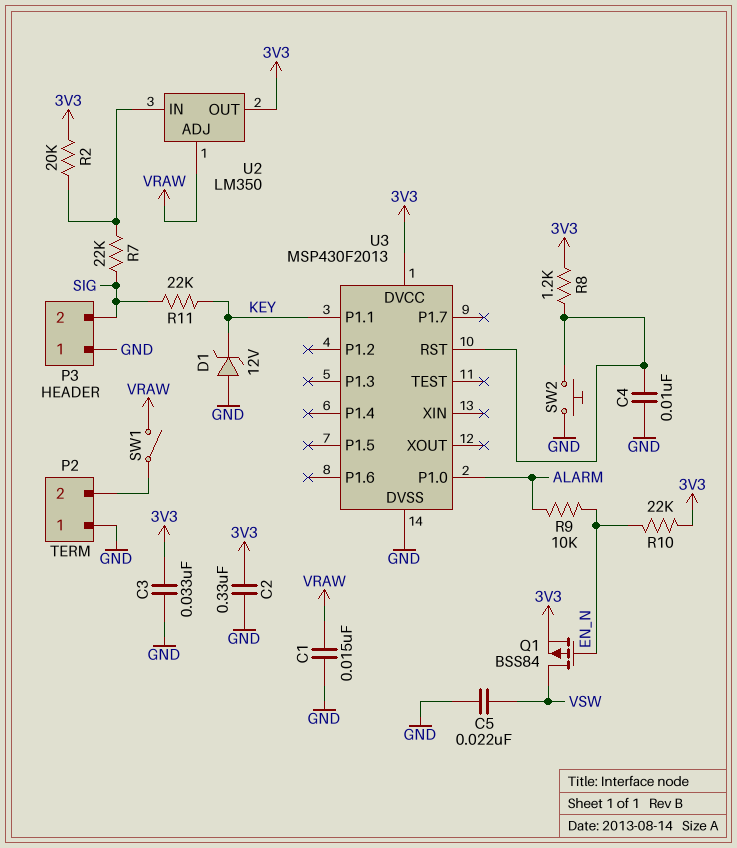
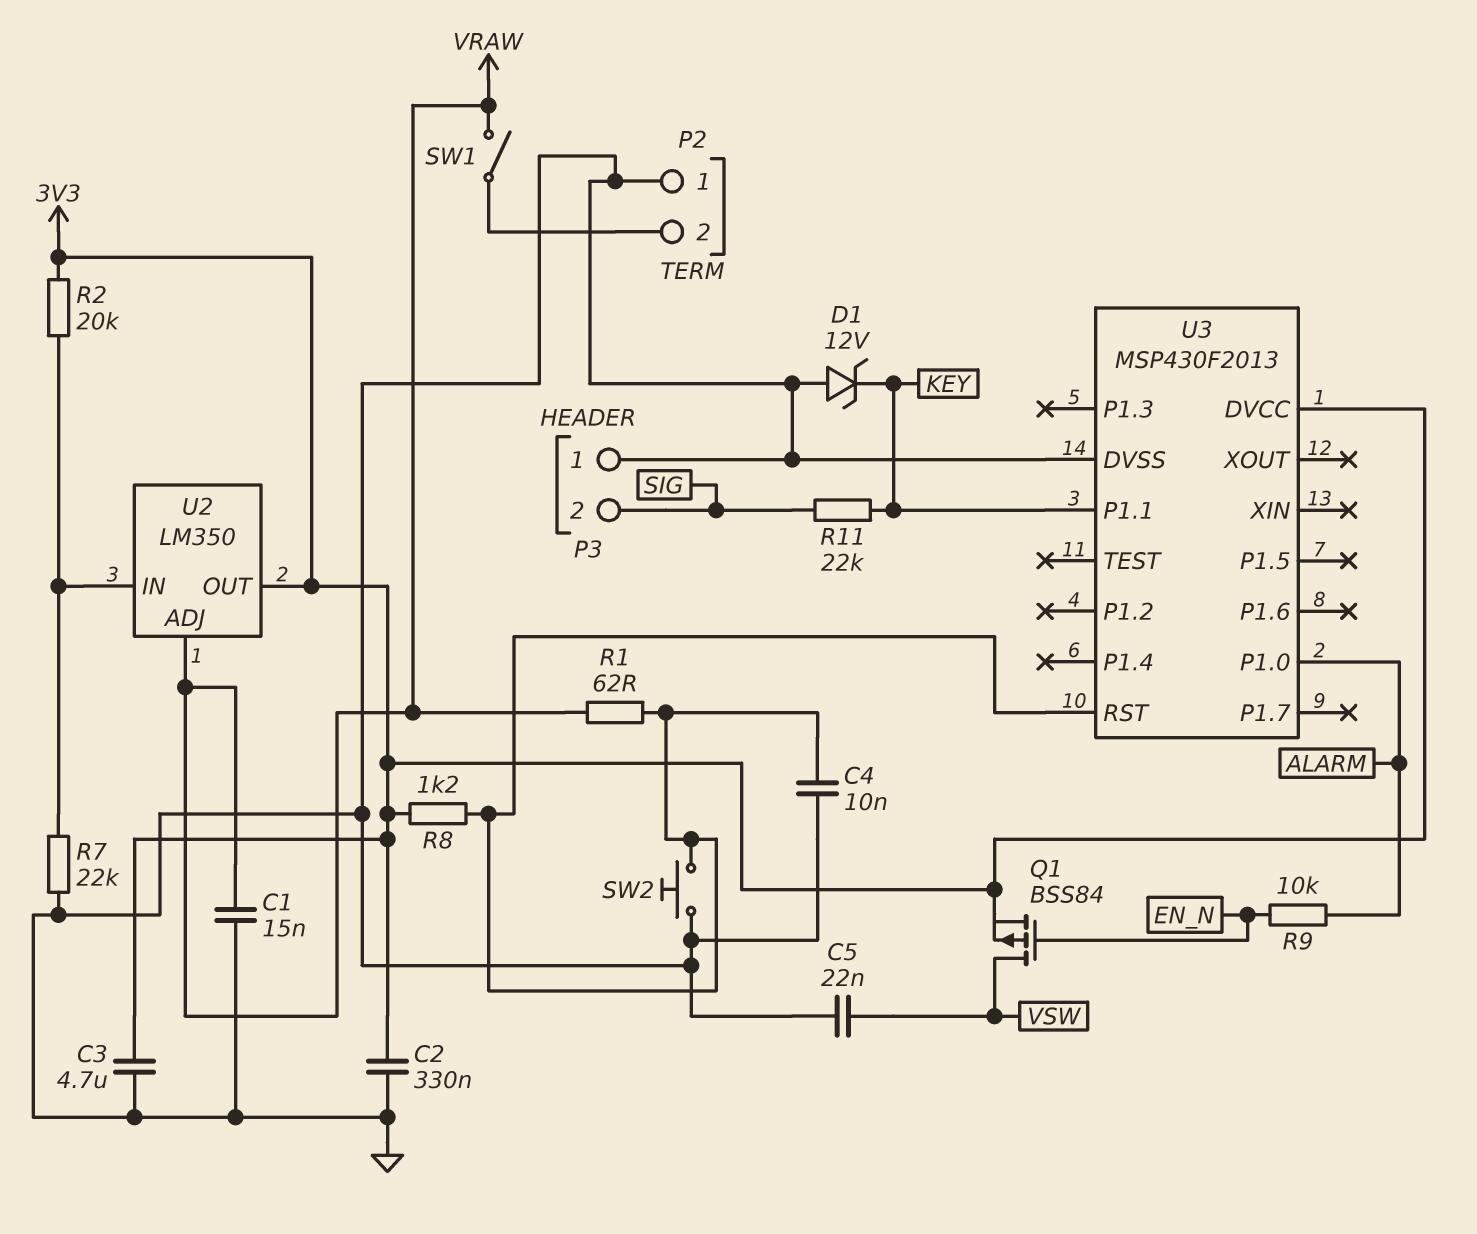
C3: 33nF (3V3, GND) -> 4.7uF (3V3, GND)
R1: none -> 62 (U3/RST, VRAW)
R7: 22k (SIG, U2/IN) -> 22k (GND, U2/IN)
R10: 22k (3V3, EN_N) -> none

